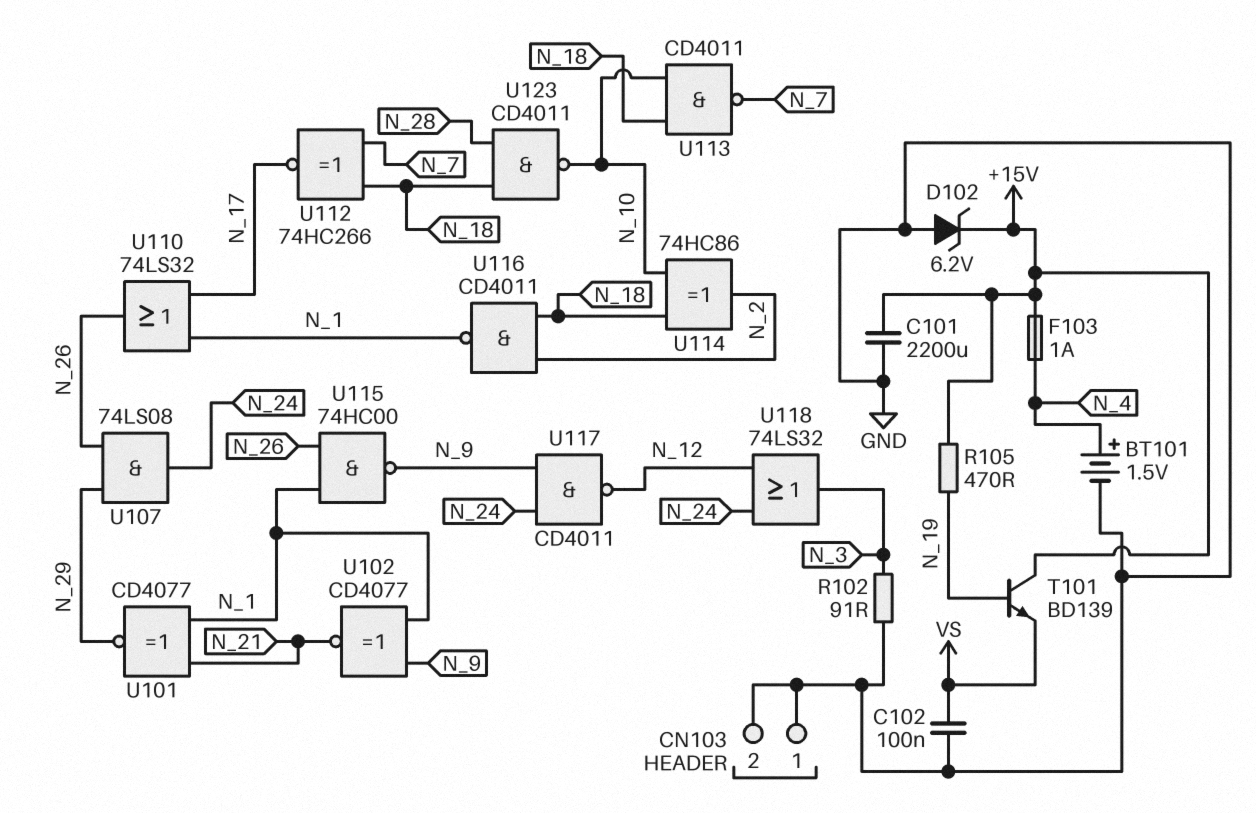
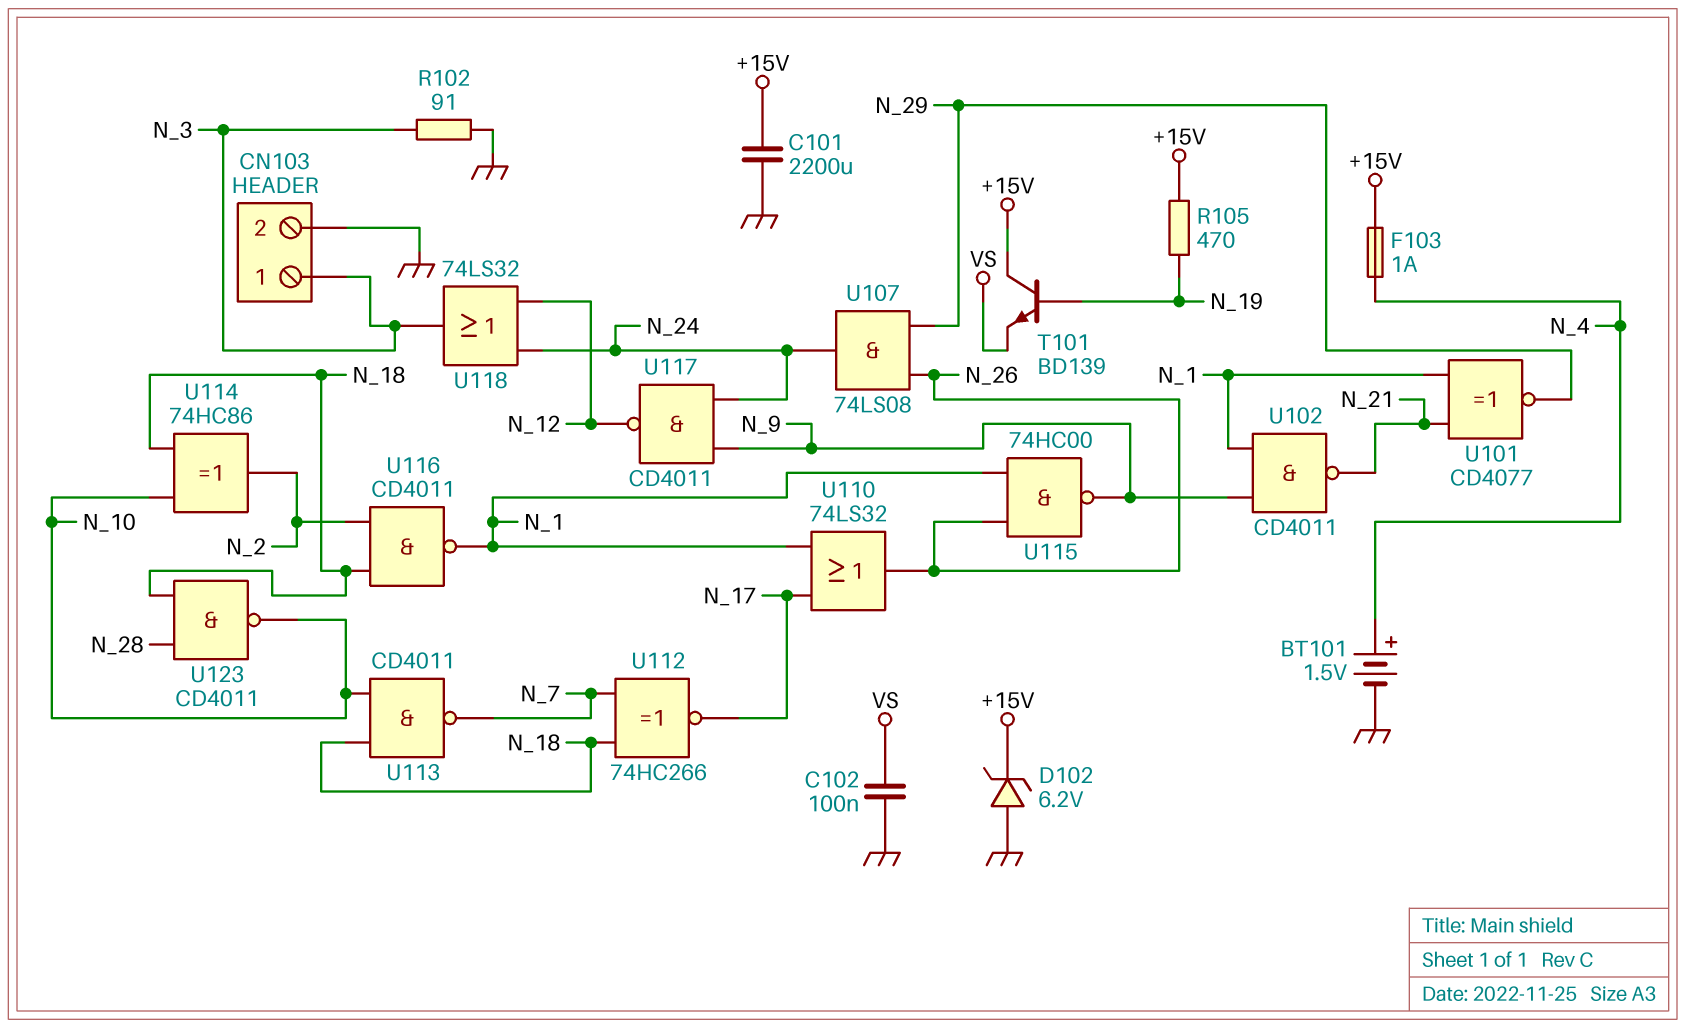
CN103 pin 1: GND -> N_3
U102: XNOR CD4077 (in N_1, in N_9, out N_21) -> NAND CD4011 (in N_1, in N_9, out N_21)

